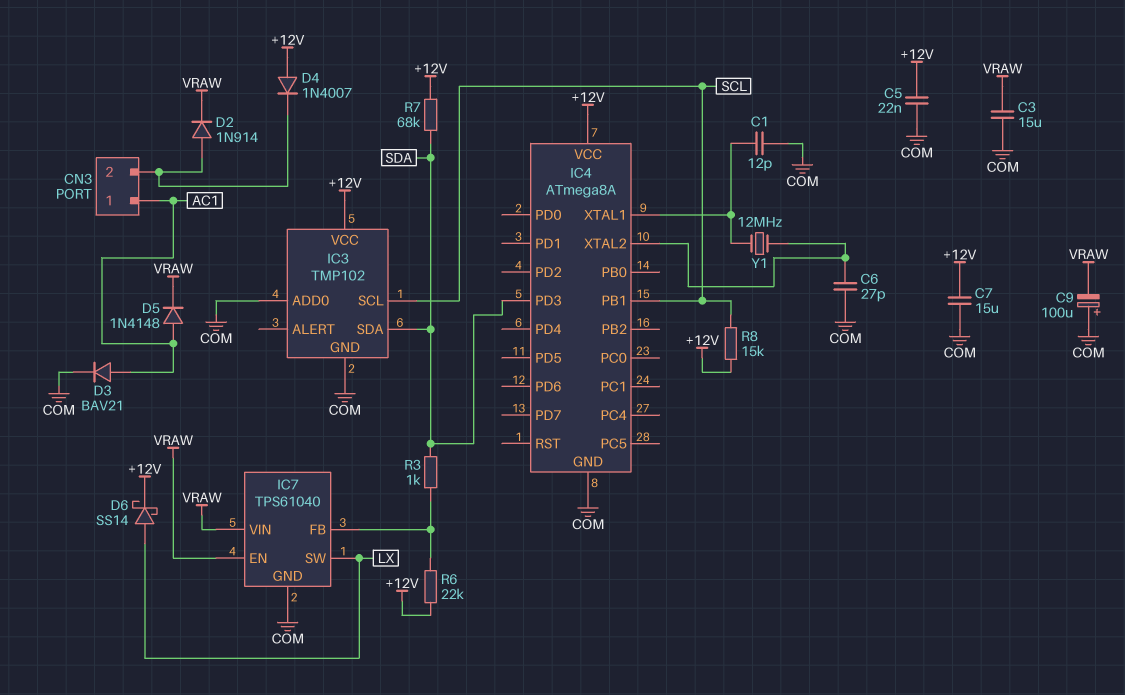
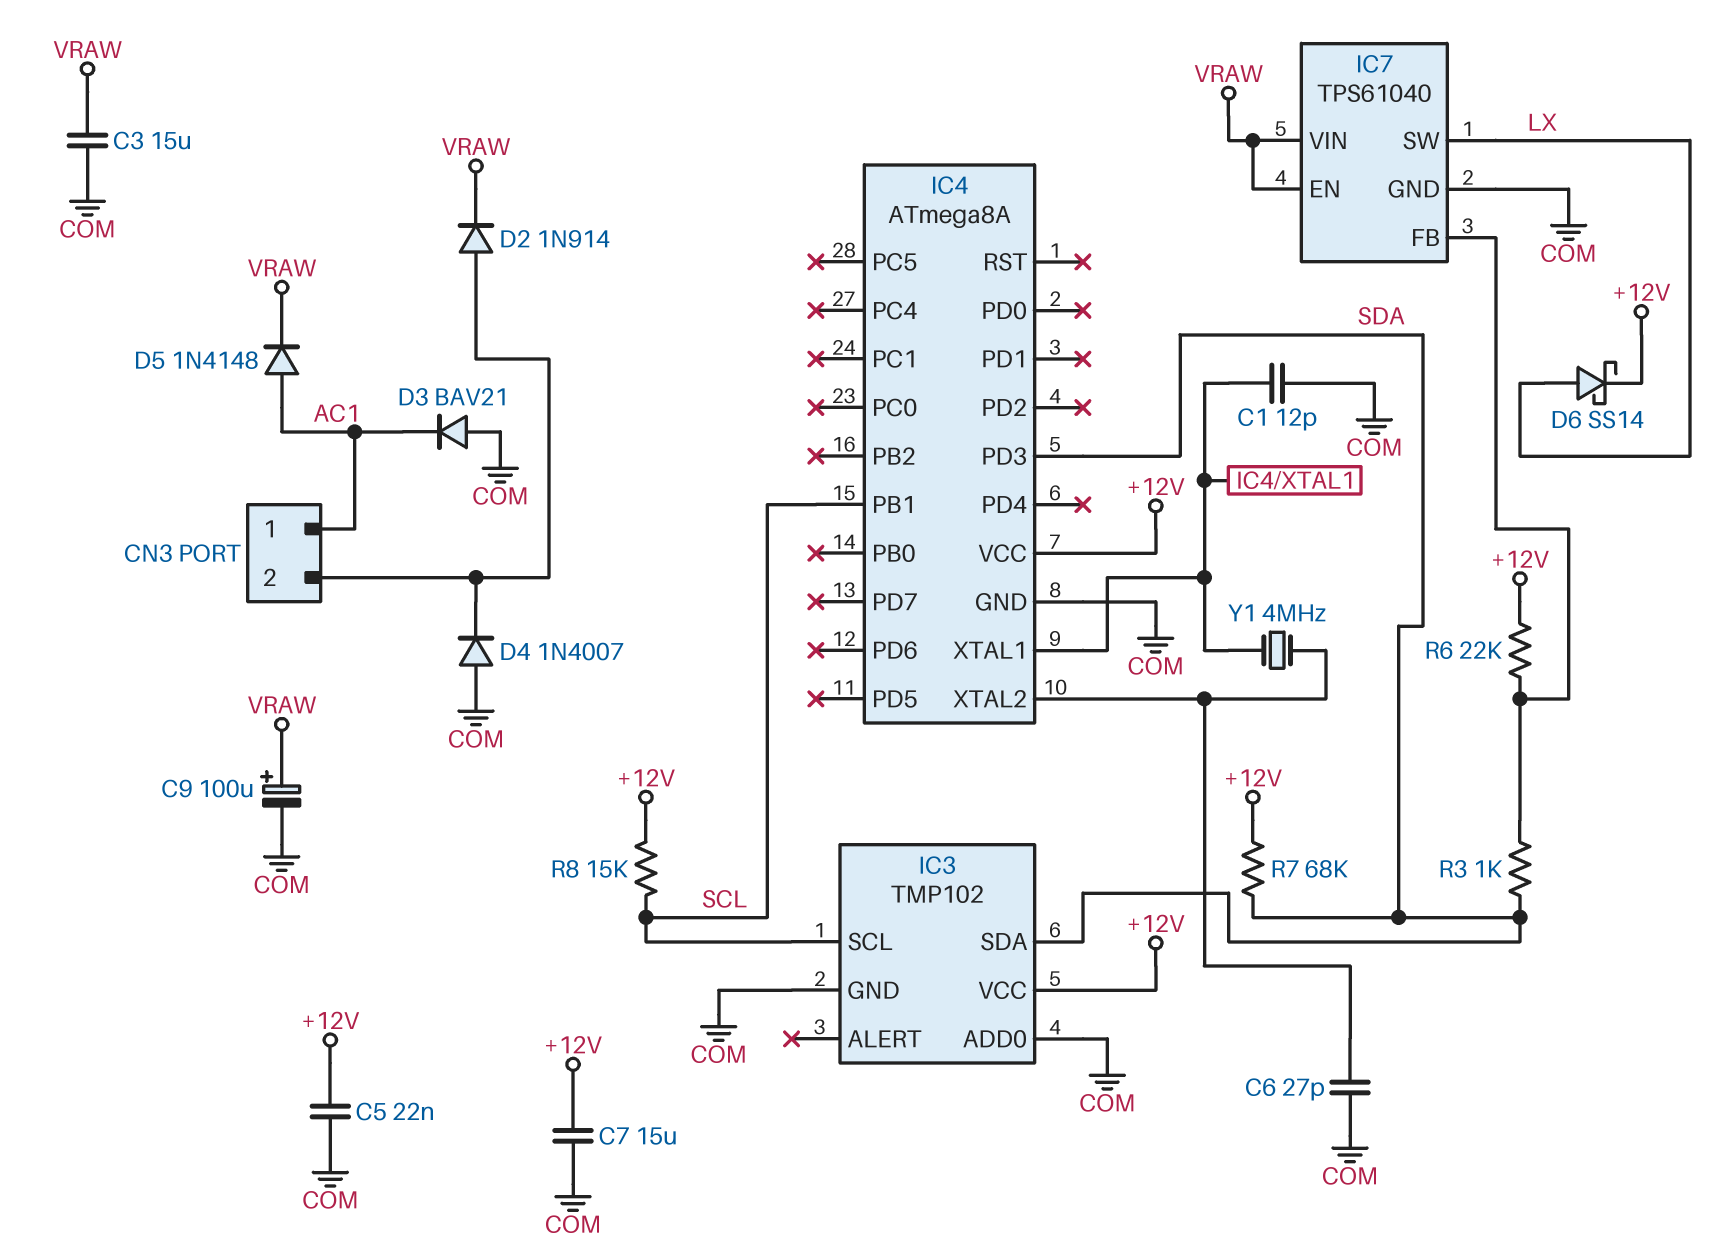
C9: 100uF (plus COM, minus VRAW) -> 100uF (plus VRAW, minus COM)
D3: diode BAV21 (A AC1, K COM) -> diode BAV21 (A COM, K AC1)
D4: diode 1N4007 (A +12V, K CN3/2) -> diode 1N4007 (A COM, K CN3/2)
Y1: 12MHz (IC4/XTAL1, IC4/XTAL2) -> 4MHz (IC4/XTAL1, IC4/XTAL2)

